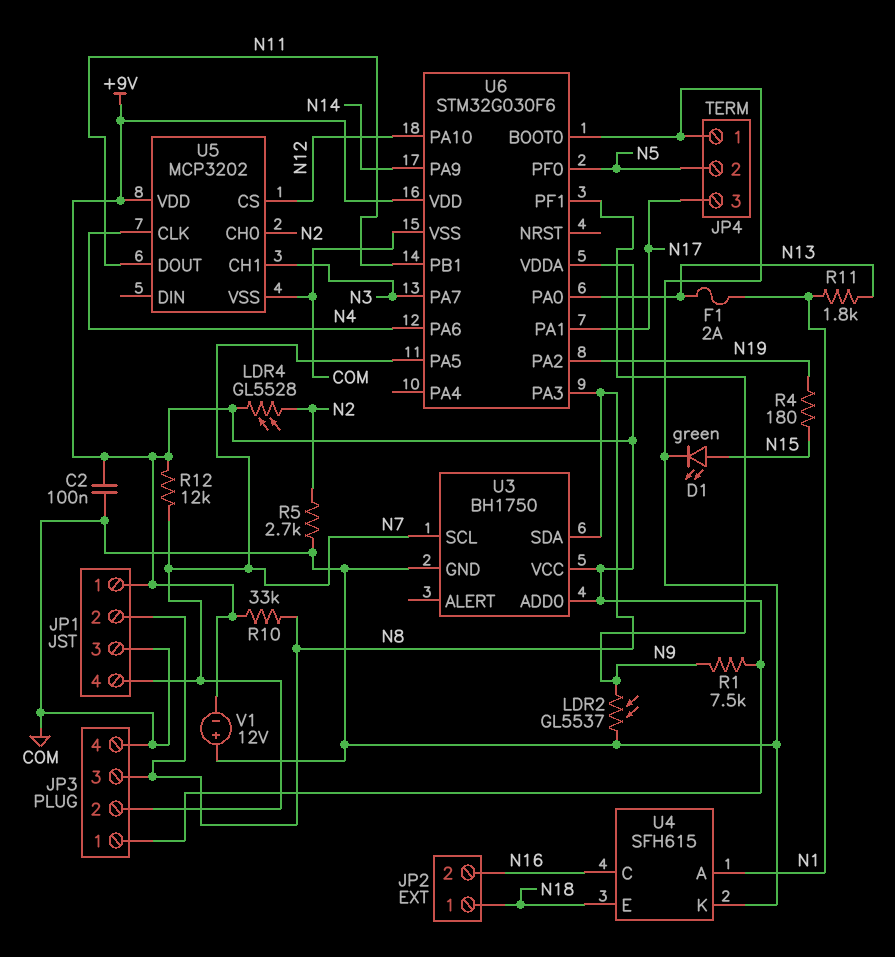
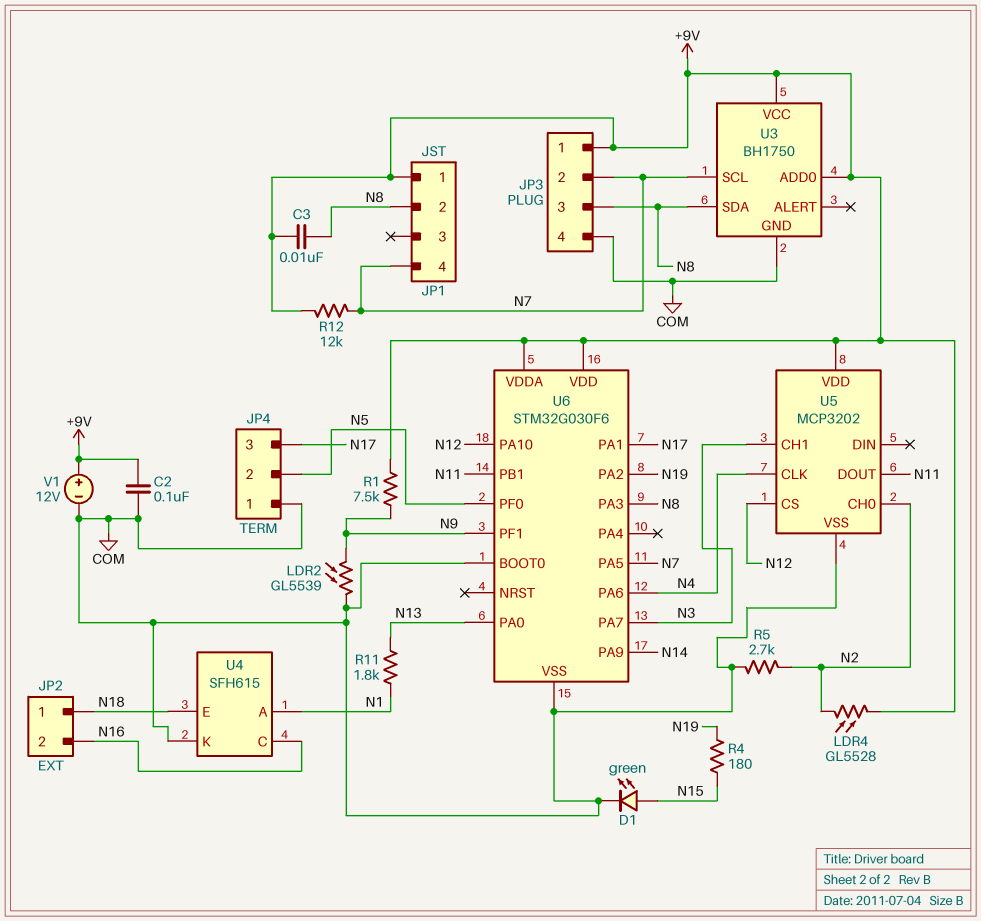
C3: none -> 10nF (+9V, N8)
F1: 2A (N1, N13) -> none
JP1 pin 3: COM -> none
LDR2: GL5537 (COM, N9) -> GL5539 (COM, N9)
R10: 33k (+9V, N8) -> none
V1: 12V (plus COM, minus +9V) -> 12V (plus +9V, minus COM)

